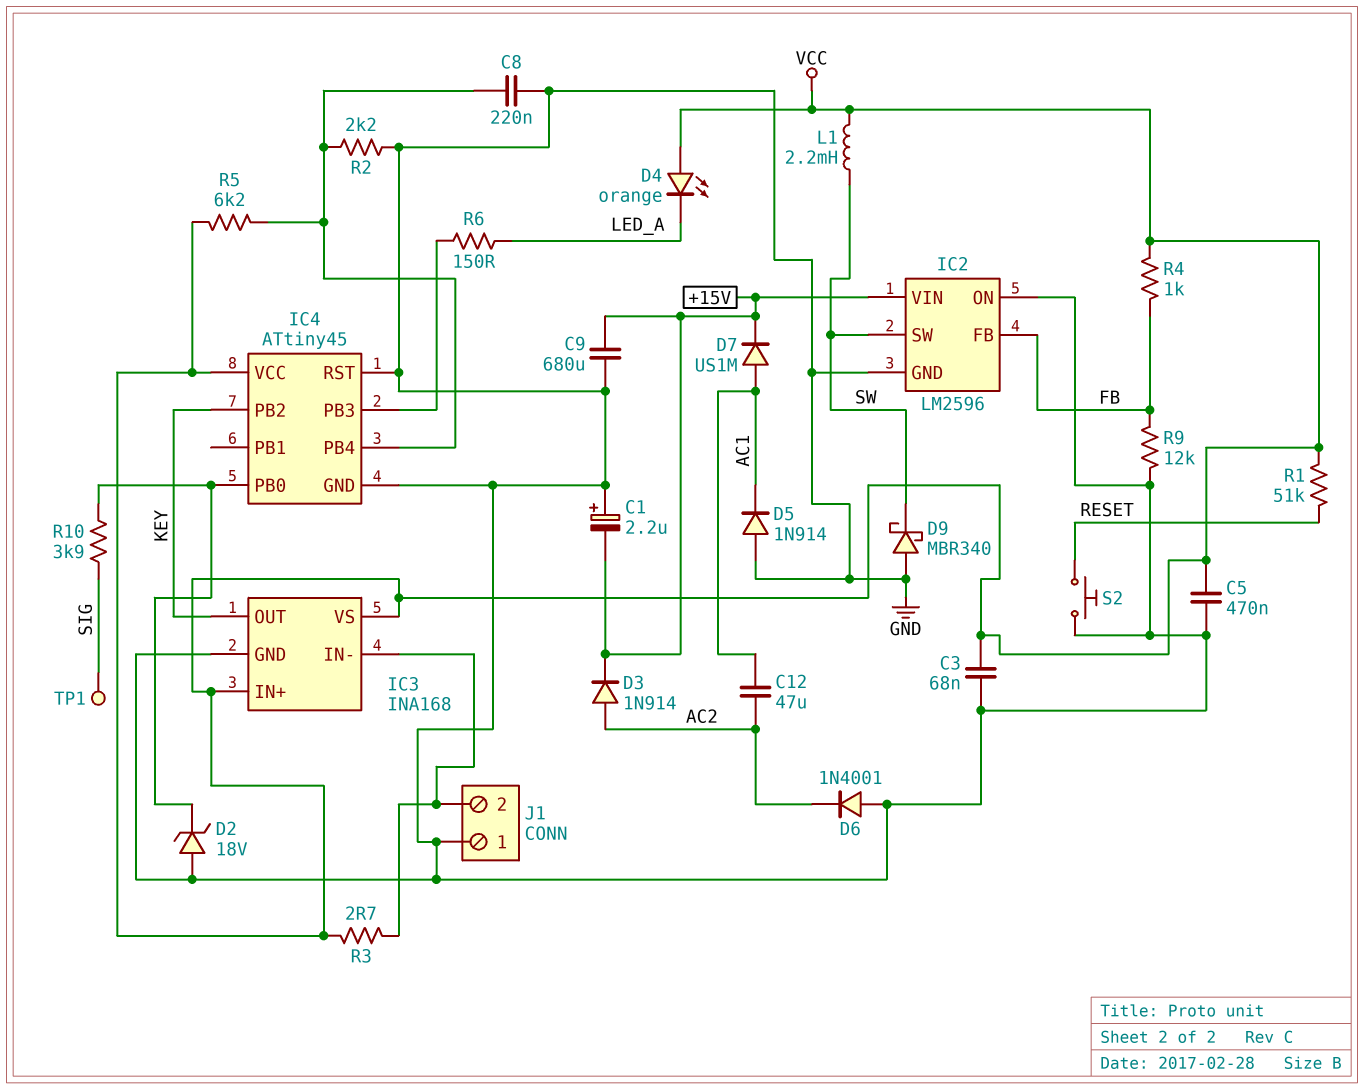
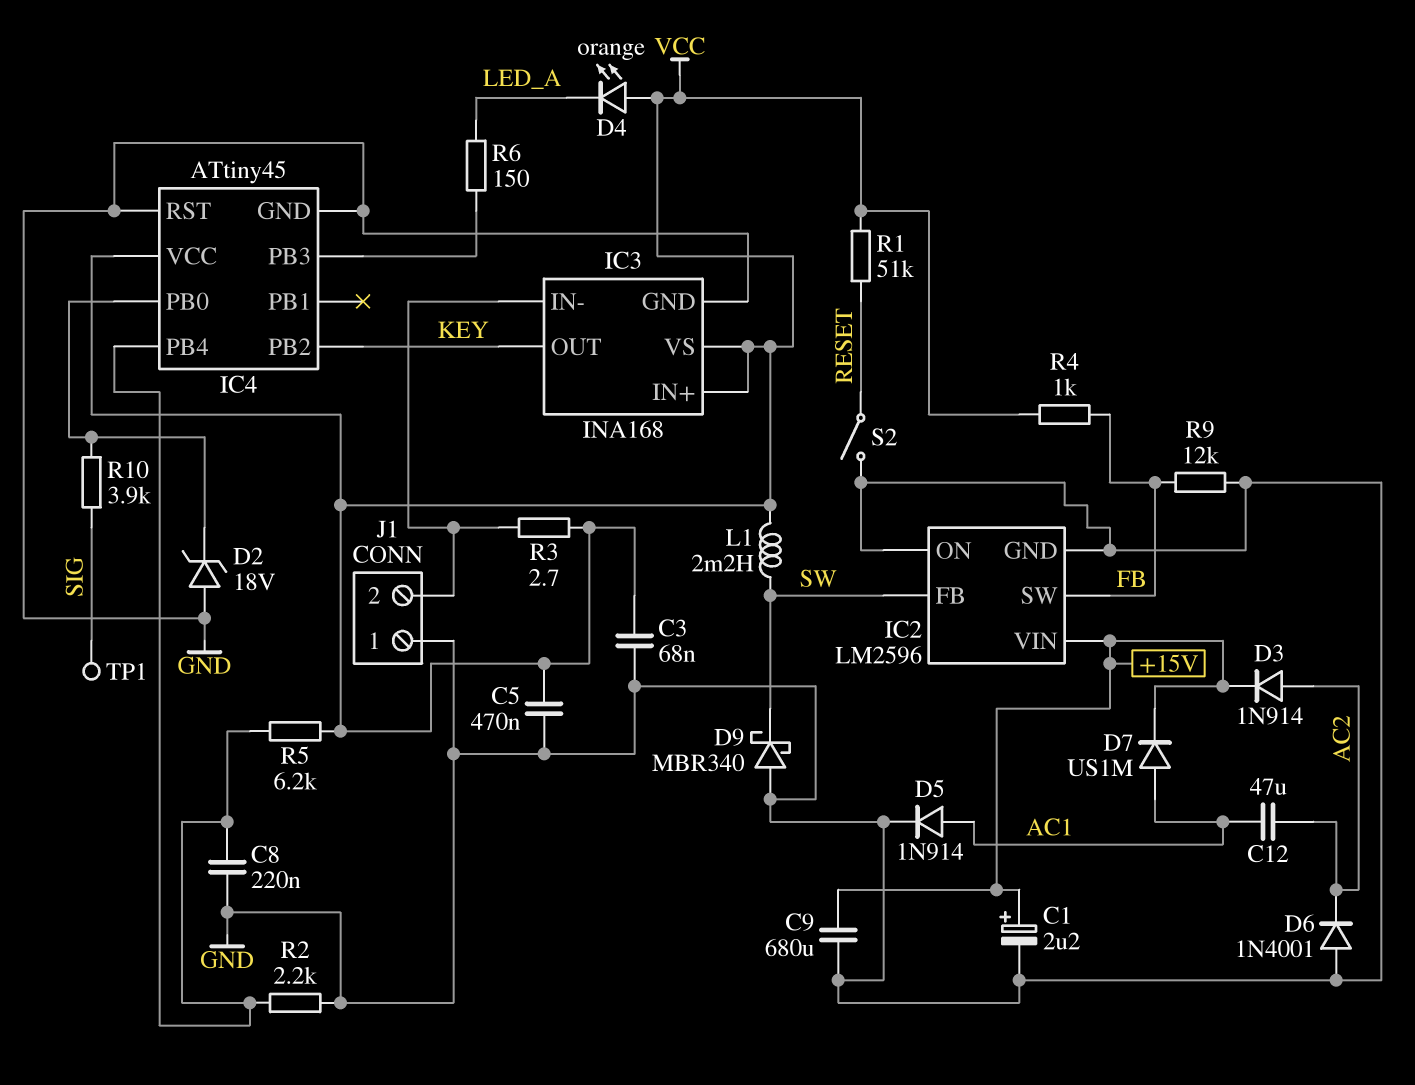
C1: 2.2uF (plus GND, minus +15V) -> 2.2uF (plus +15V, minus GND)
D5: diode 1N914 (A GND, K AC1) -> diode 1N914 (A AC1, K GND)
IC2 pin FB: FB -> SW
IC2 pin SW: SW -> FB
S2: button (GND, RESET) -> switch (GND, RESET)

